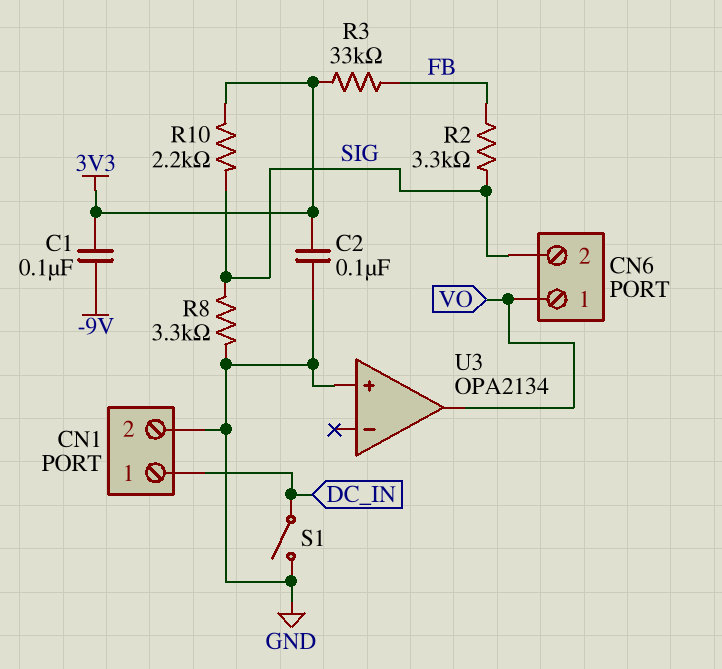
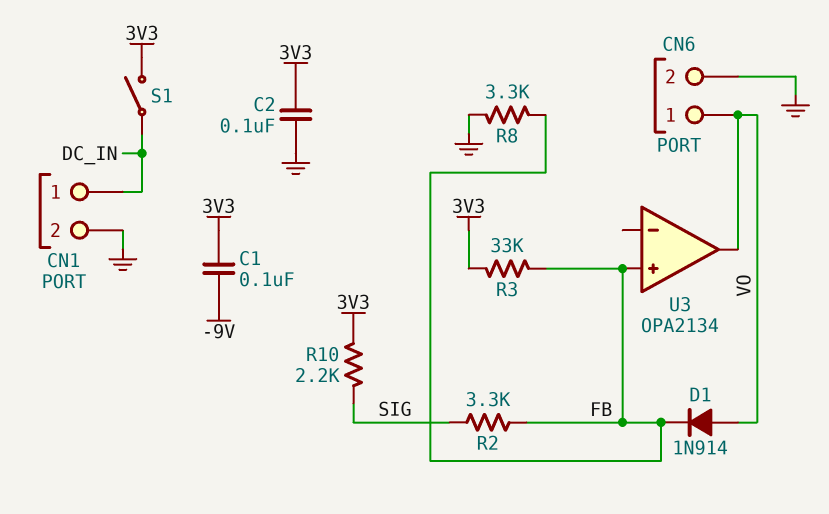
CN6 pin 2: SIG -> GND
D1: none -> diode 1N914 (A VO, K FB)
R8: 3.3k (GND, SIG) -> 3.3k (FB, GND)
S1: switch (DC_IN, GND) -> switch (3V3, DC_IN)
U3 pin in+: GND -> FB

